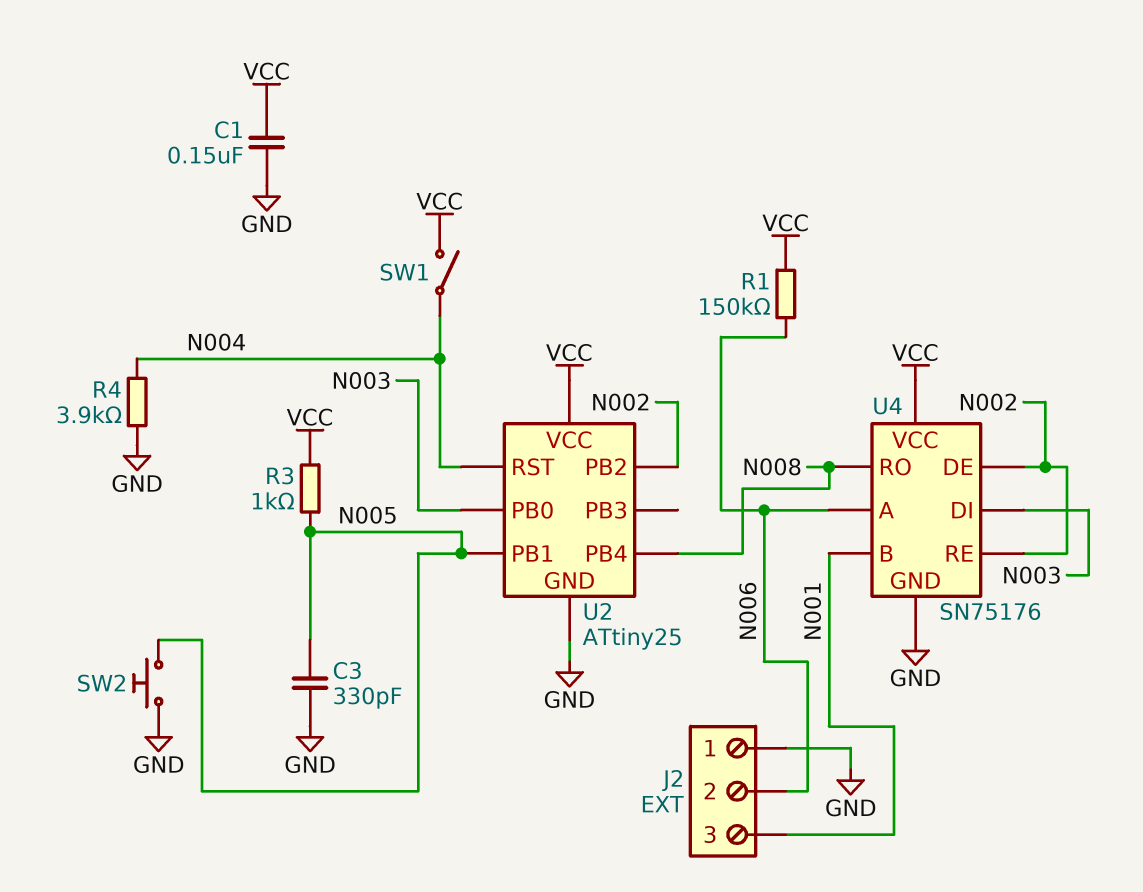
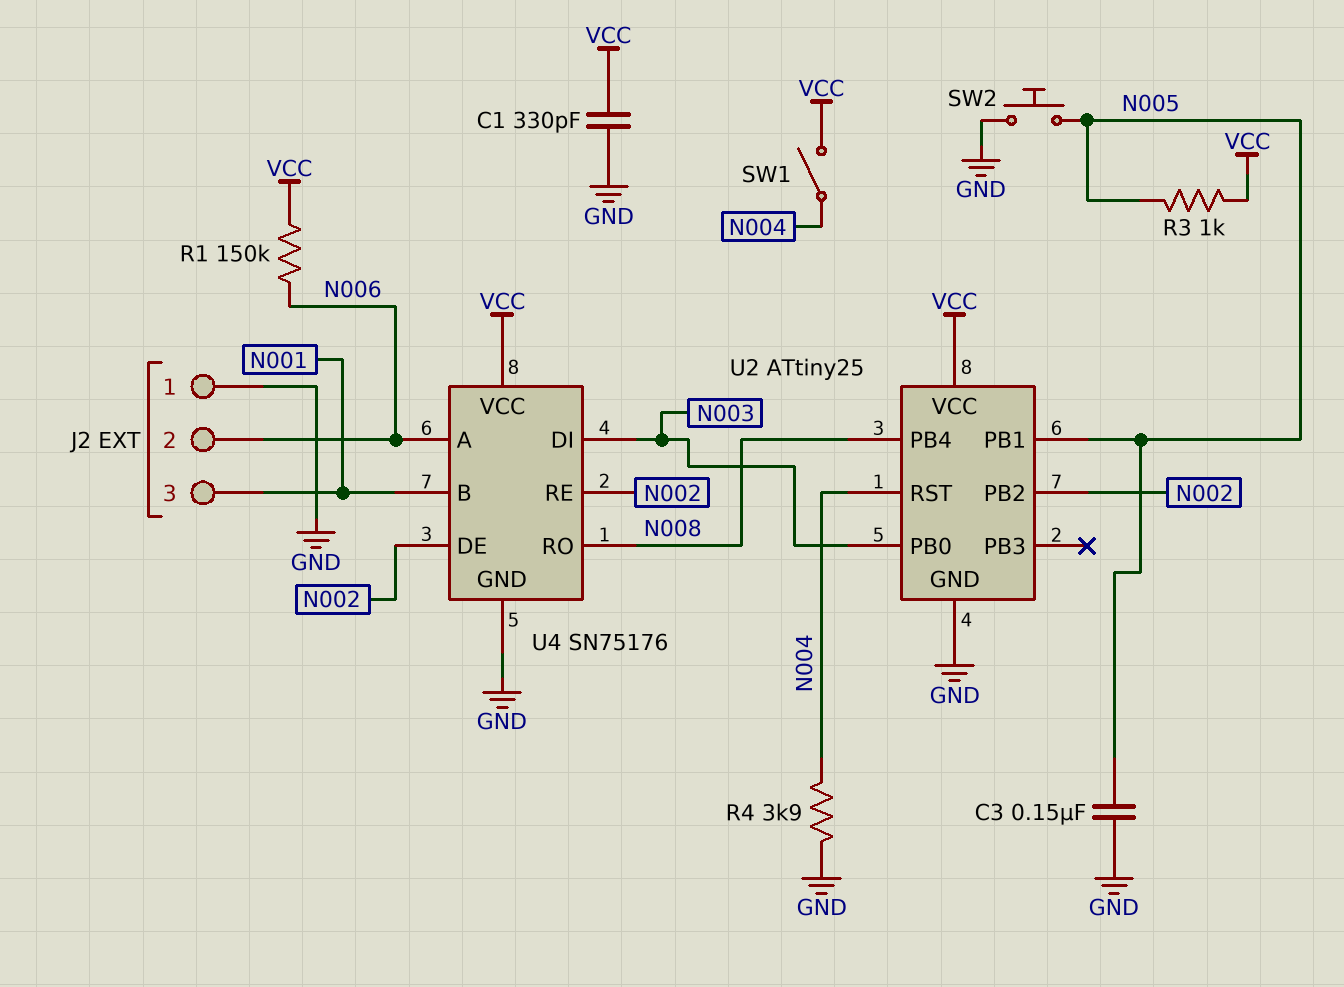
C1: 150nF (GND, VCC) -> 330pF (GND, VCC)
C3: 330pF (GND, N005) -> 150nF (GND, N005)

